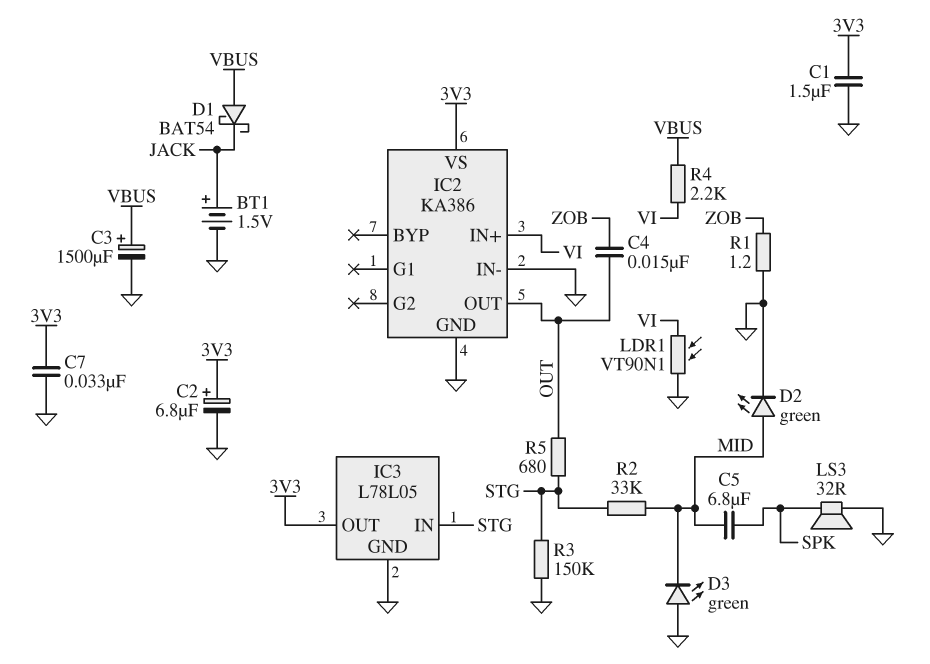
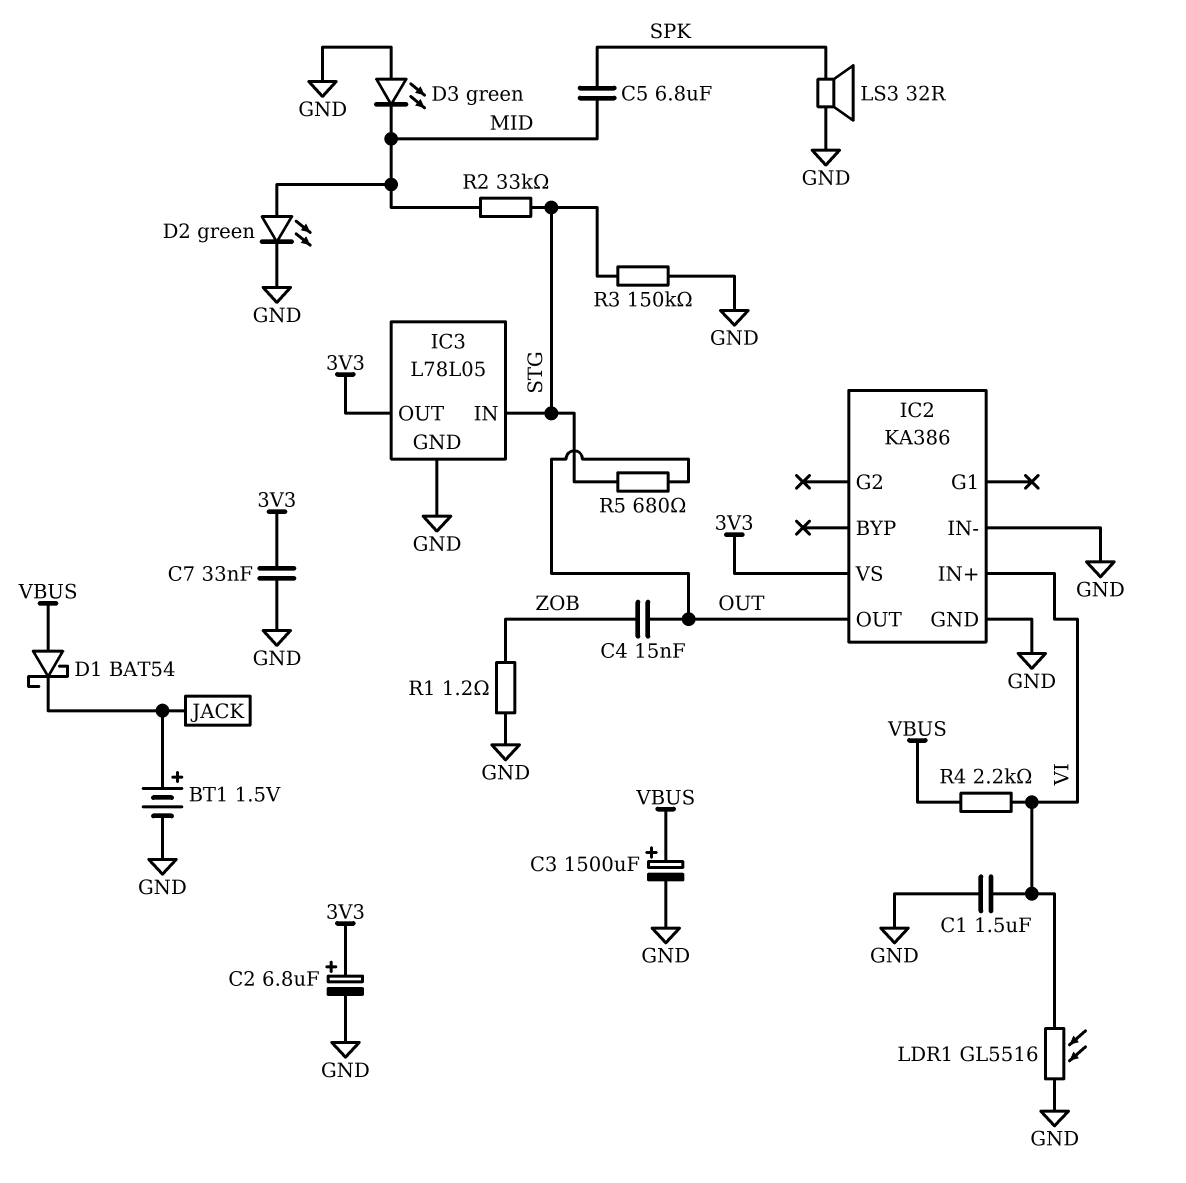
C1: 1.5uF (3V3, GND) -> 1.5uF (GND, VI)
LDR1: VT90N1 (GND, VI) -> GL5516 (GND, VI)

